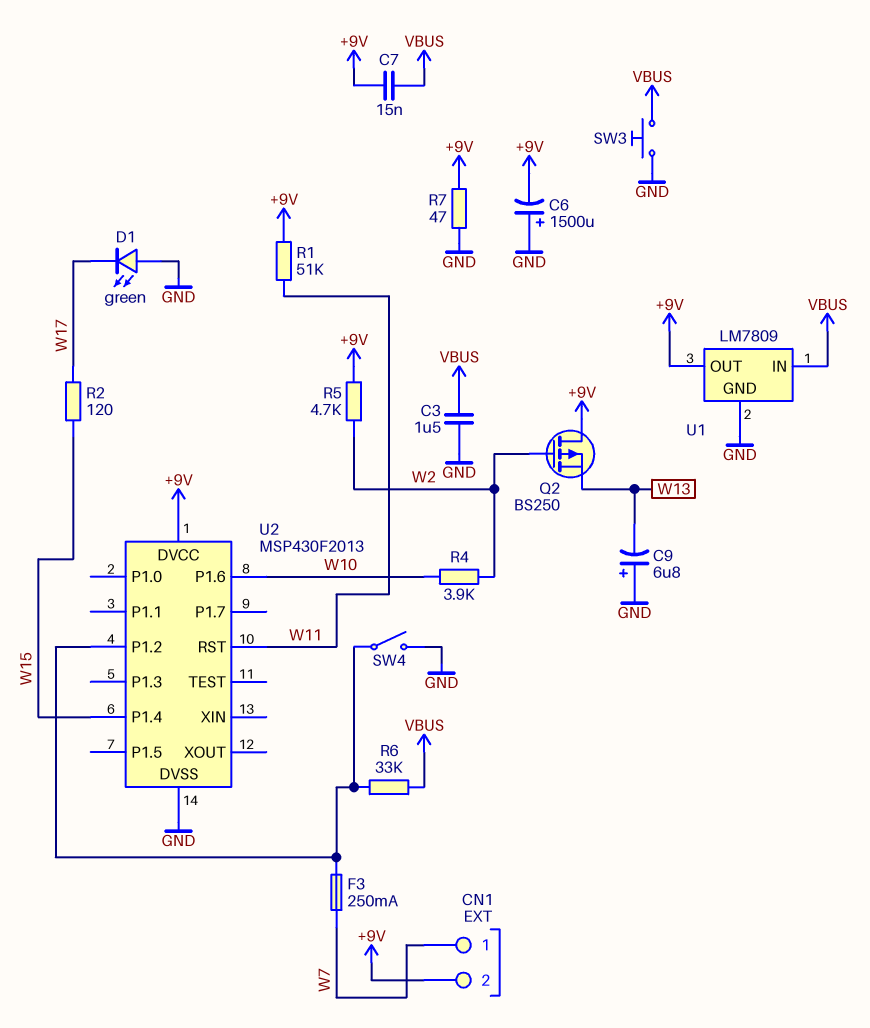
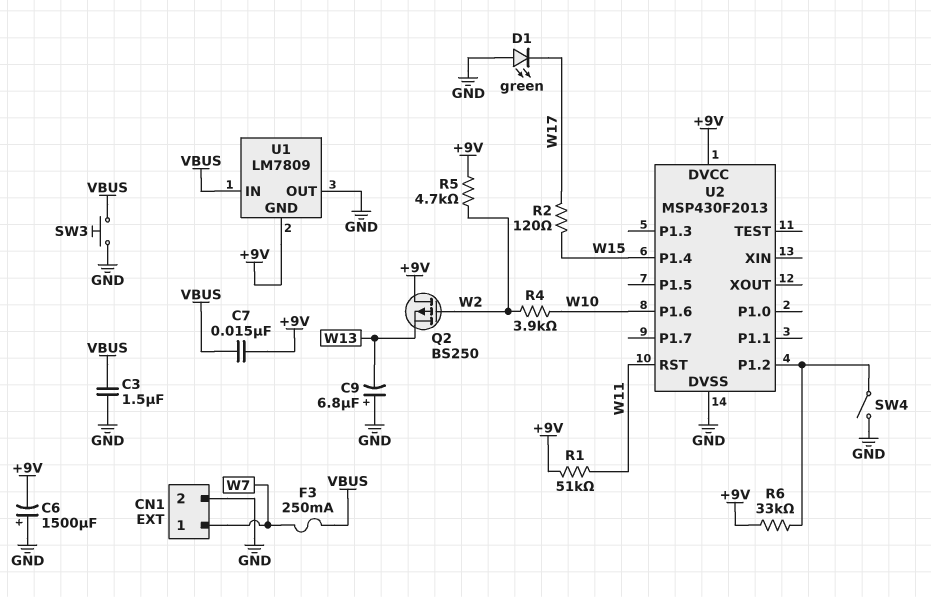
CN1 pin 2: +9V -> GND
F3: 250mA (U2/P1.2, W7) -> 250mA (VBUS, W7)
R6: 33k (U2/P1.2, VBUS) -> 33k (+9V, U2/P1.2)
R7: 47 (+9V, GND) -> none
U1 pin GND: GND -> +9V
U1 pin OUT: +9V -> GND

